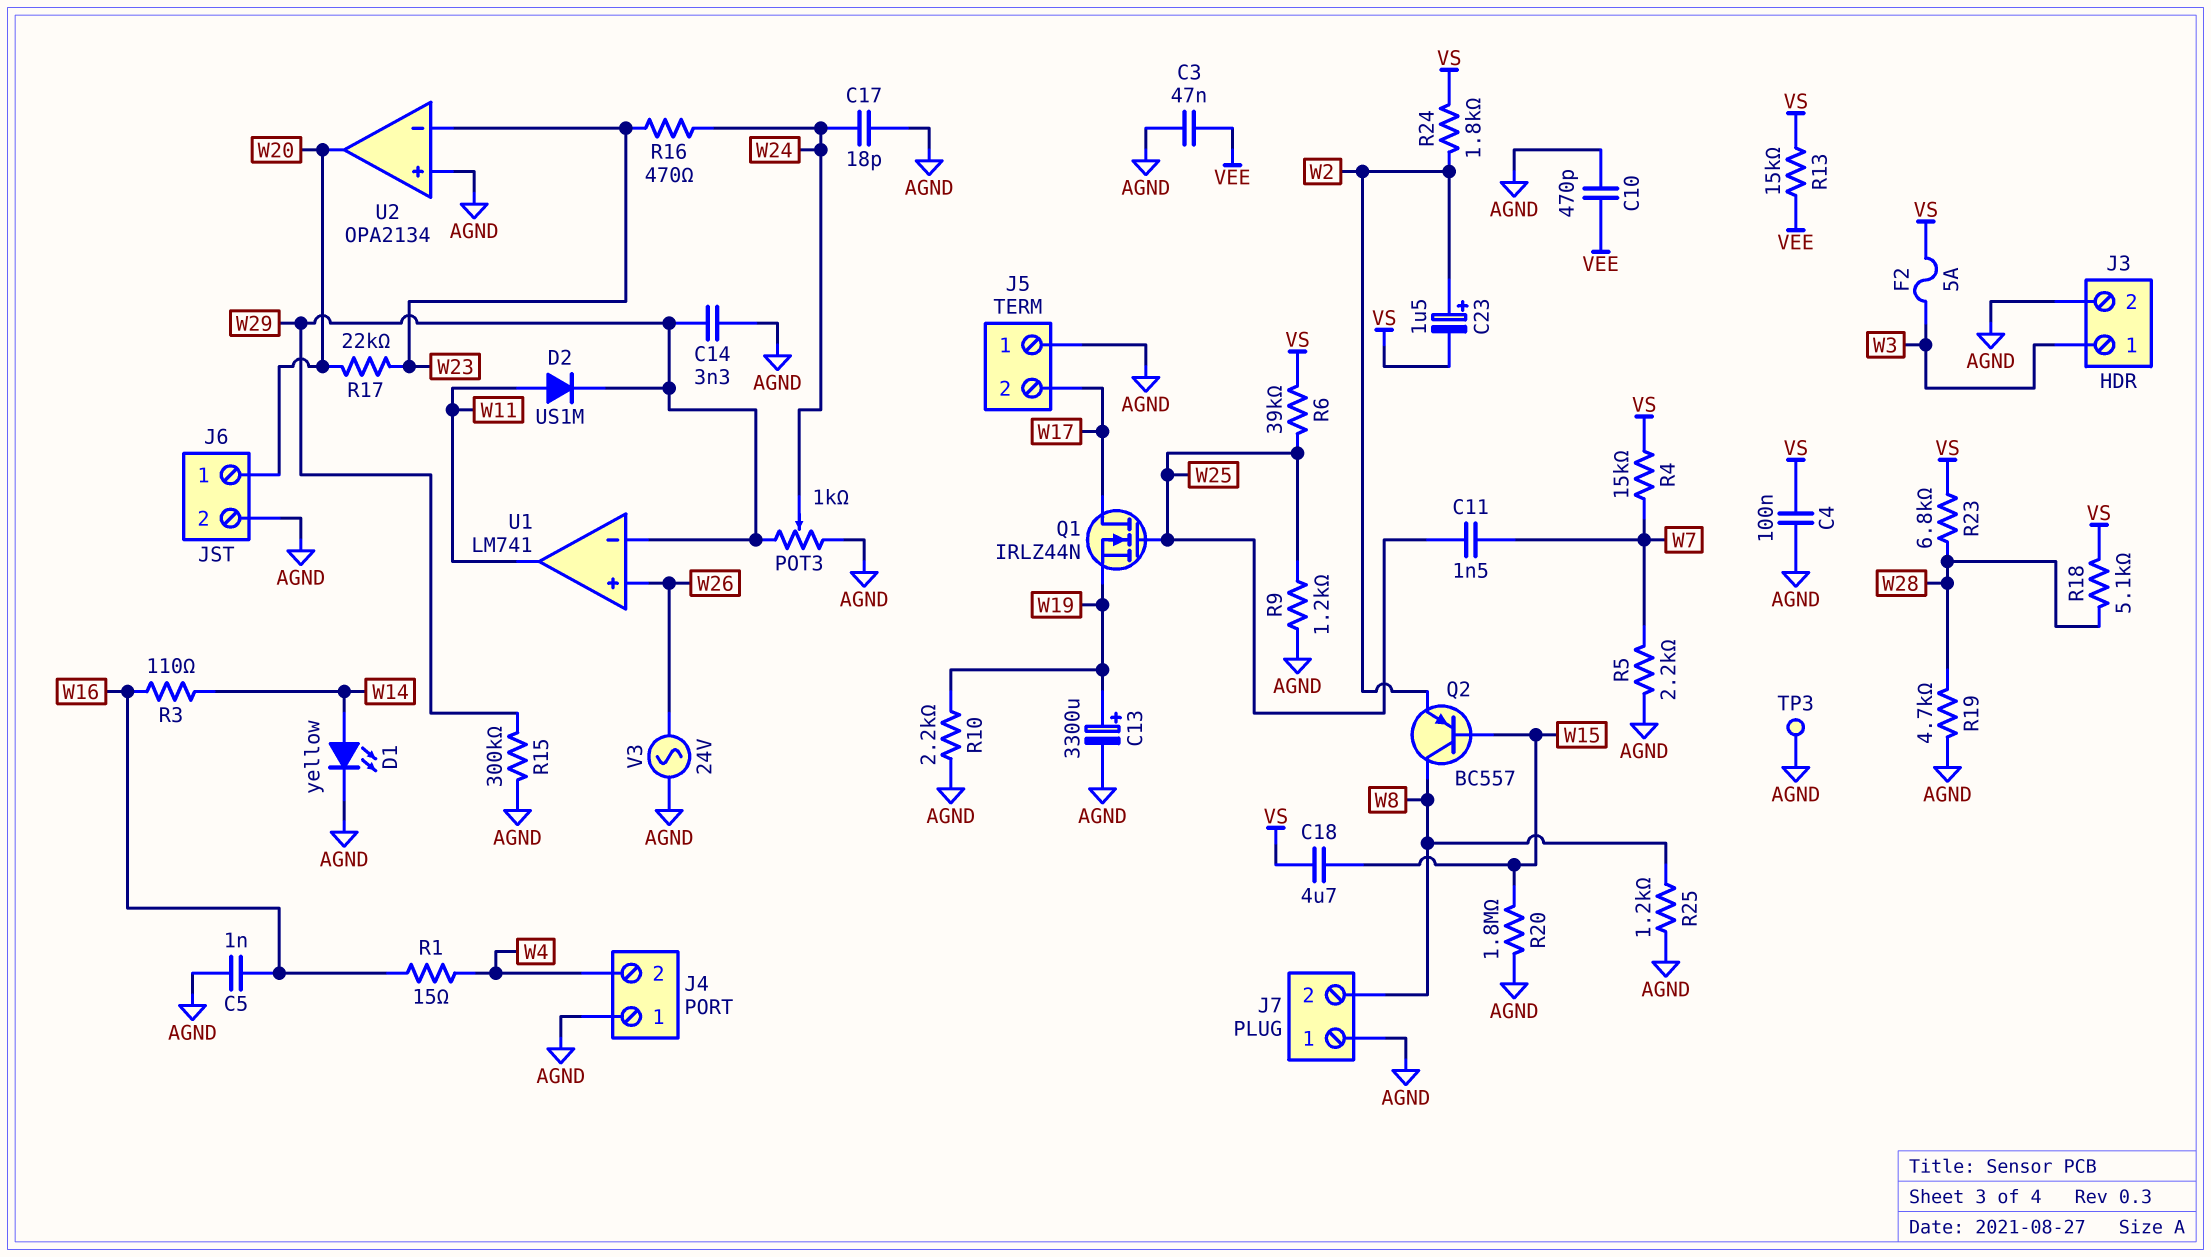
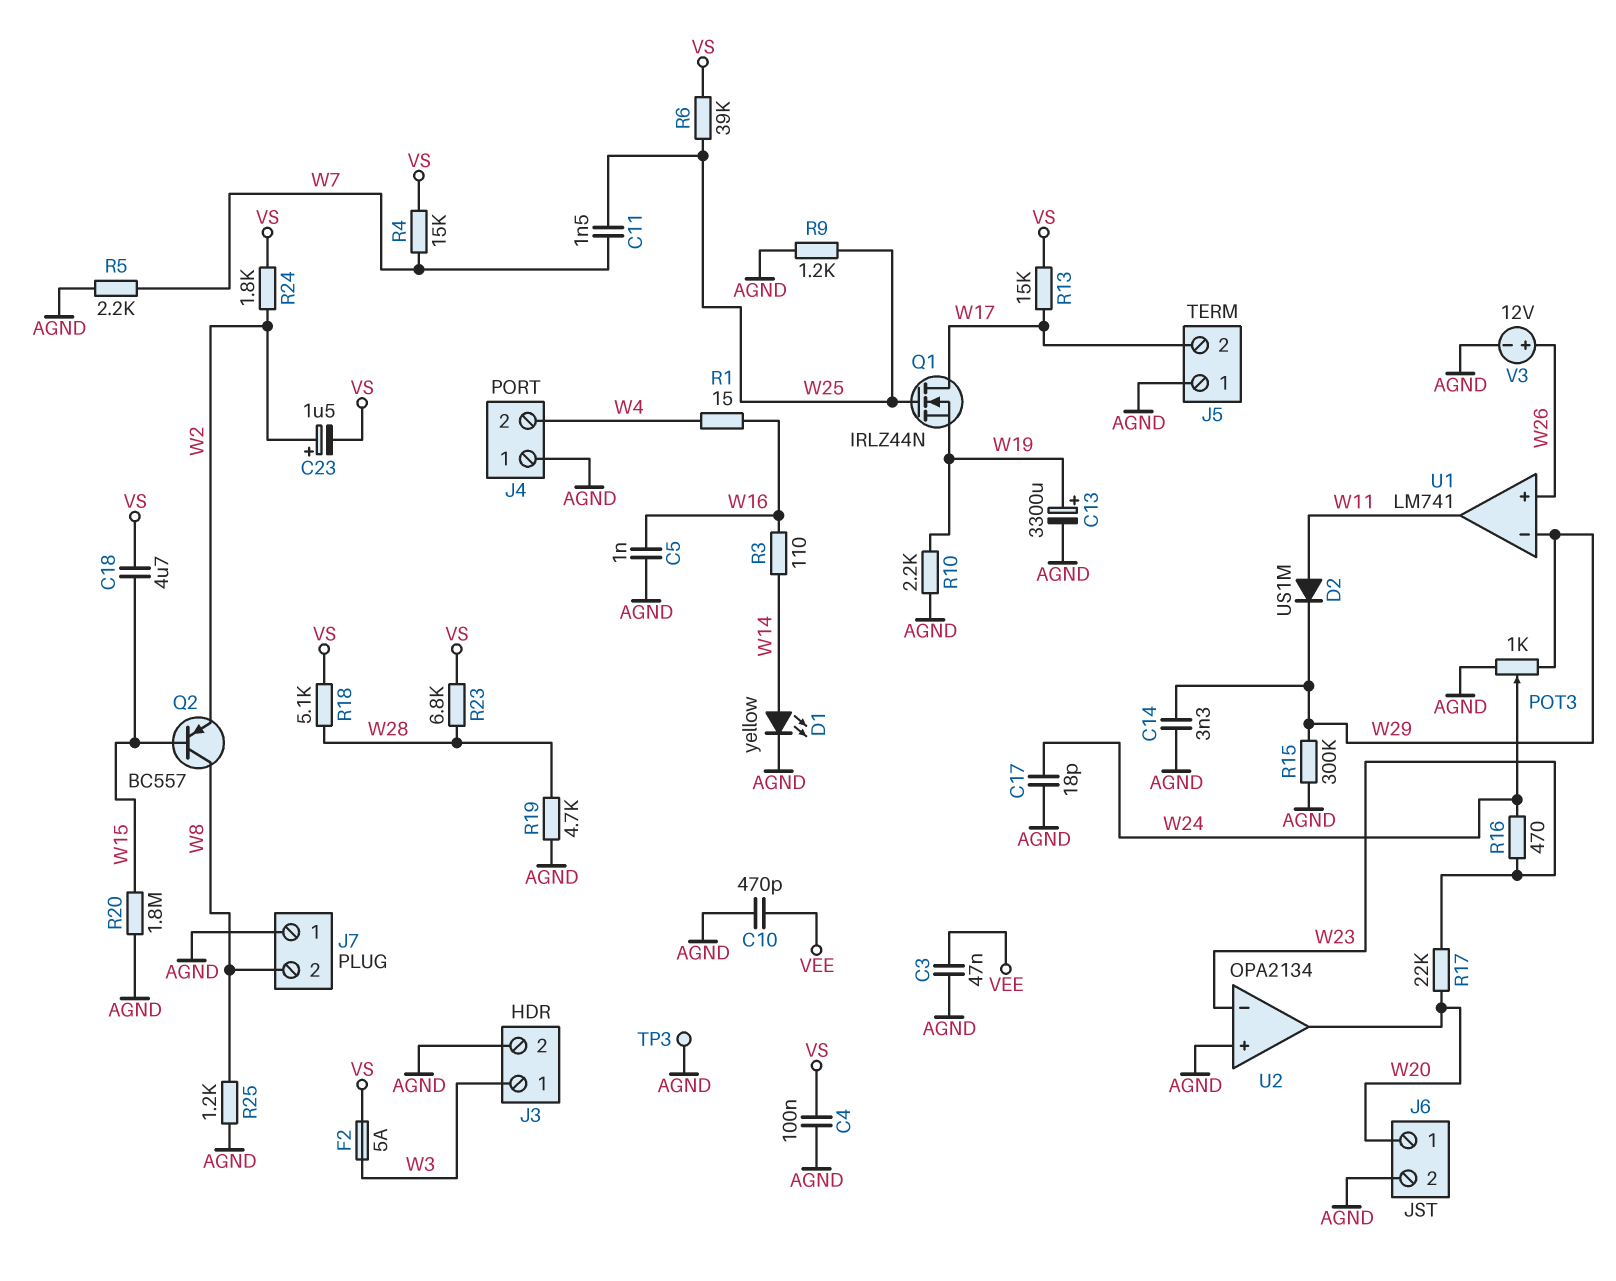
R13: 15k (VEE, VS) -> 15k (VS, W17)
V3: AC 24V (AGND, W26) -> 12V (plus W26, minus AGND)

